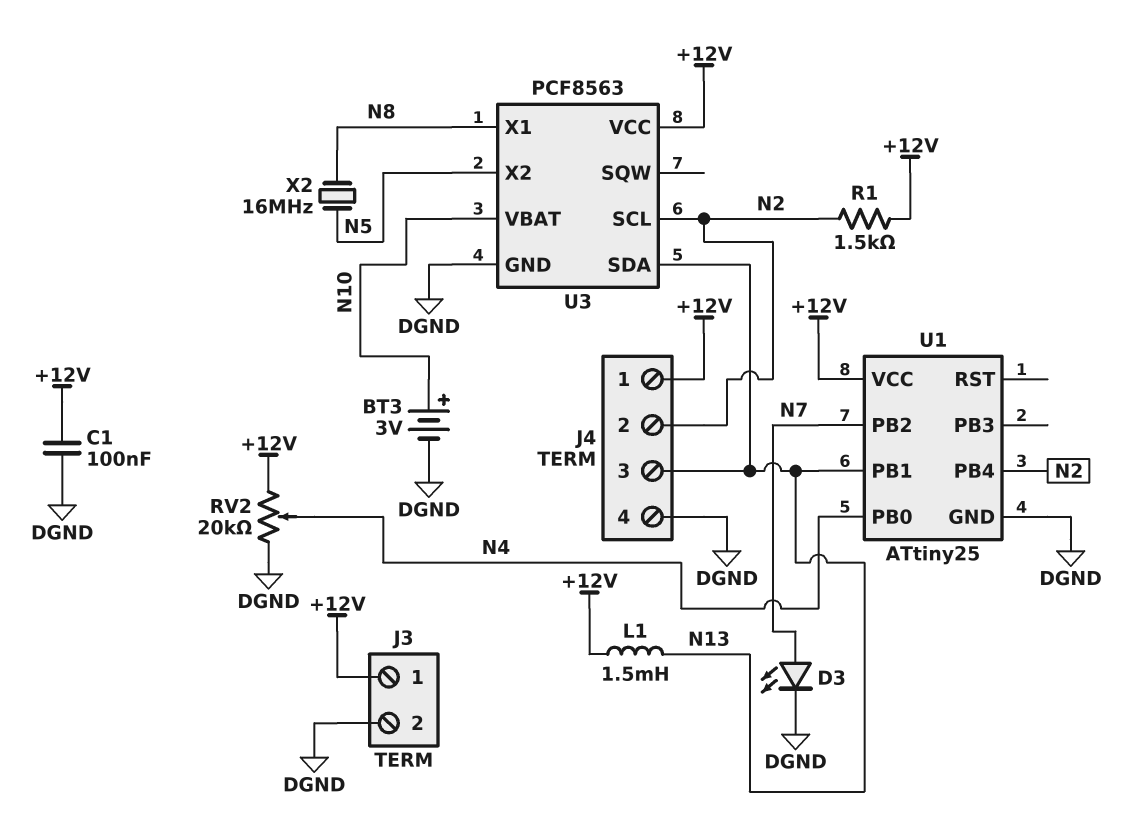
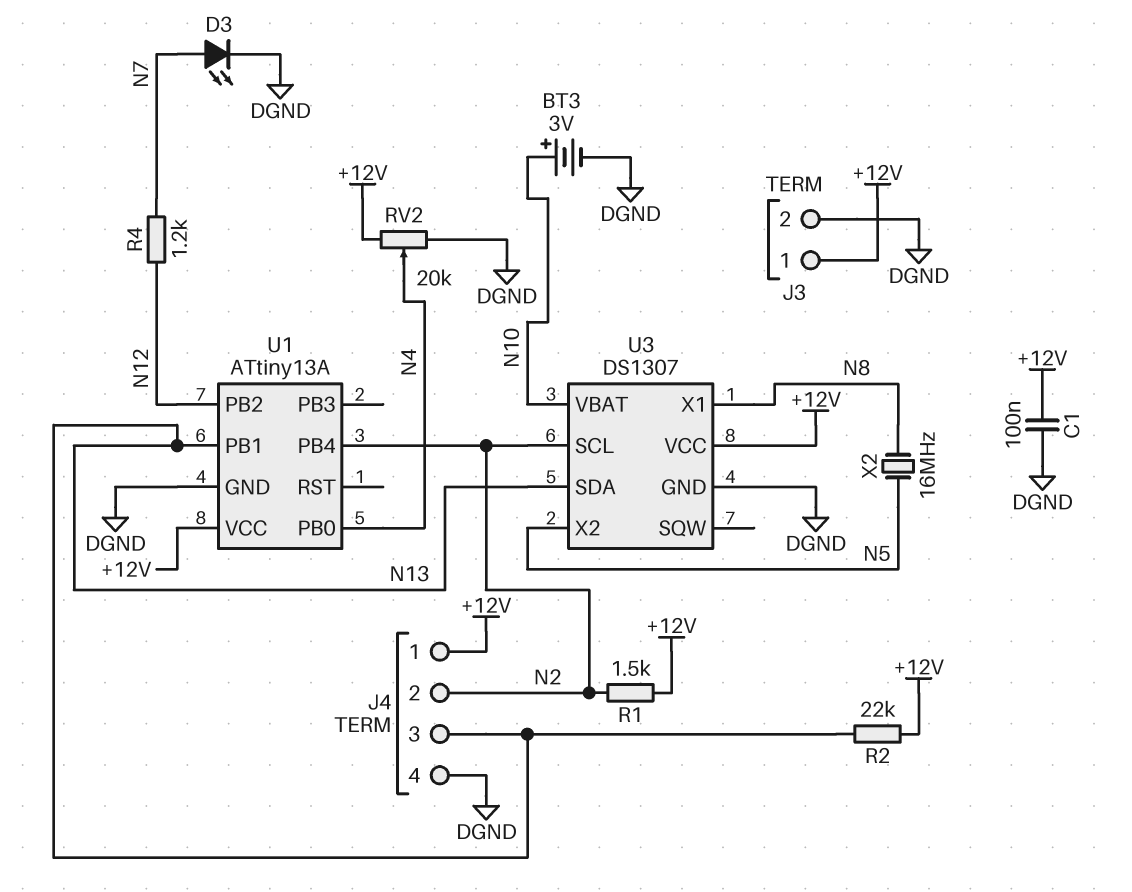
L1: 1.5mH (+12V, N13) -> none
R2: none -> 22k (+12V, N13)
R4: none -> 1.2k (N7, N12)
U1: ATtiny25 -> ATtiny13A
U1 pin PB2: N7 -> N12
U3: PCF8563 -> DS1307

